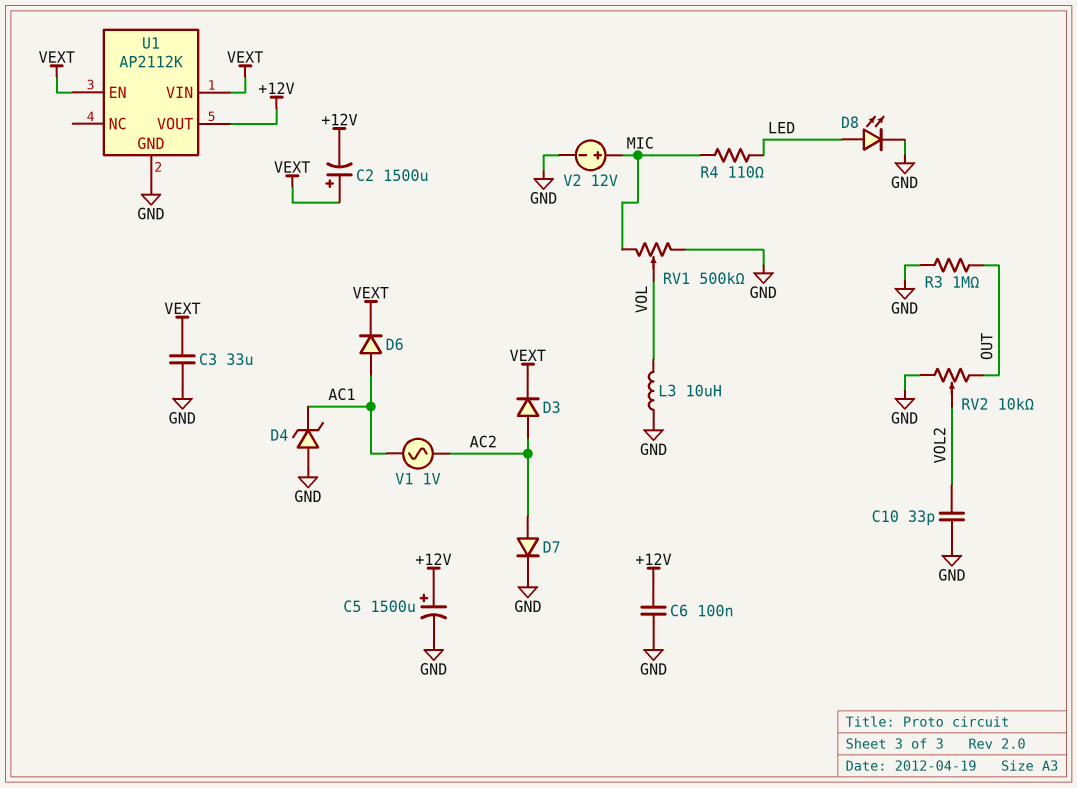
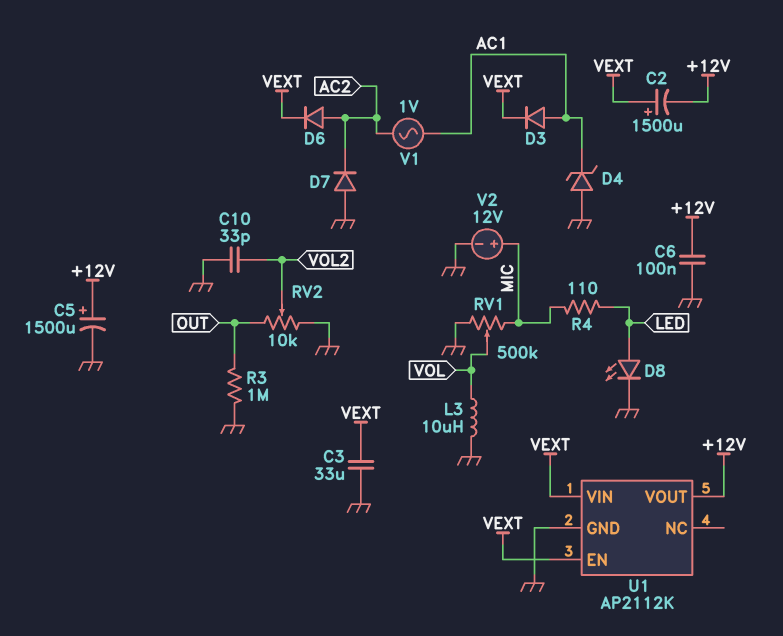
D3: diode (A AC2, K VEXT) -> diode (A AC1, K VEXT)
D6: diode (A AC1, K VEXT) -> diode (A AC2, K VEXT)
D7: diode (A AC2, K GND) -> diode (A GND, K AC2)

